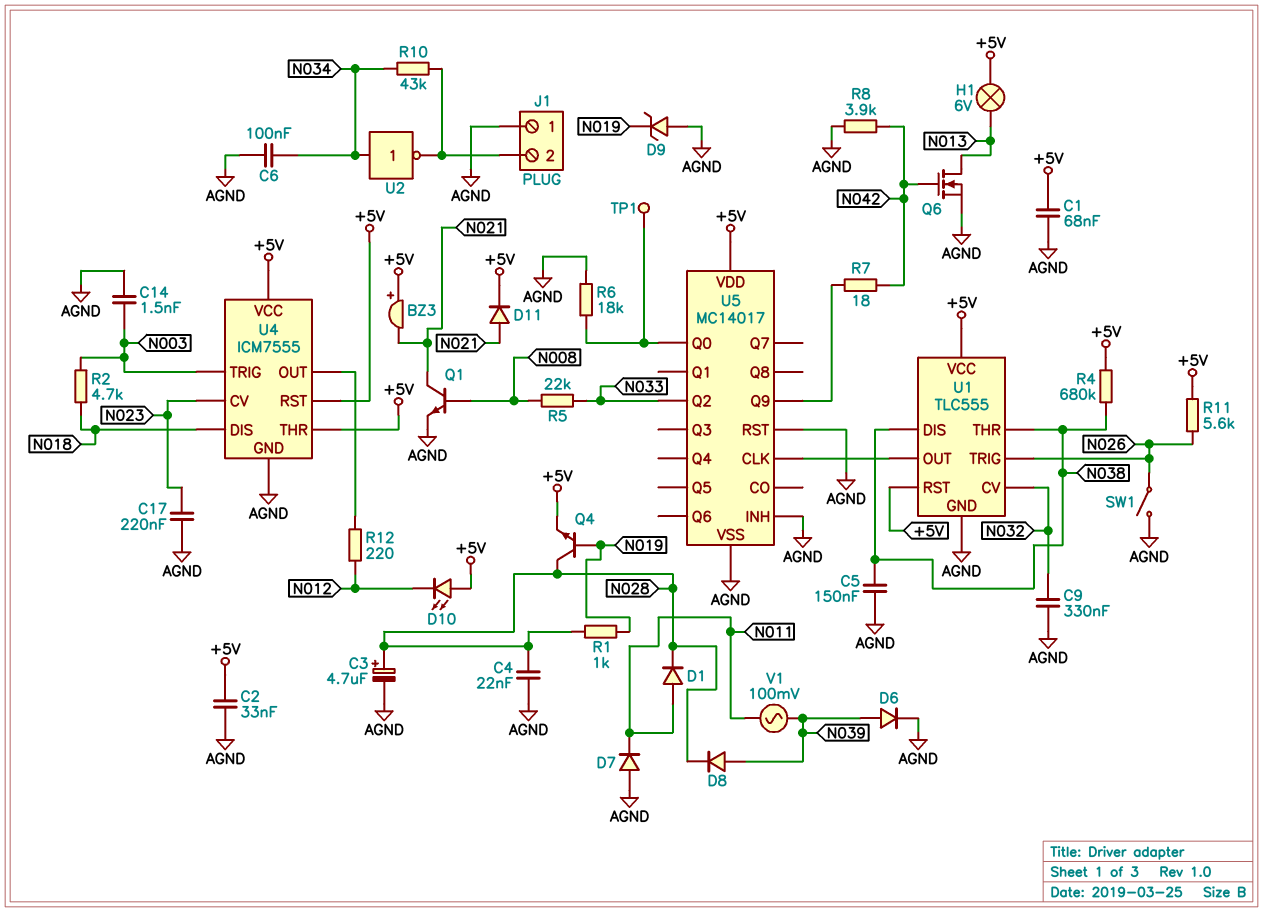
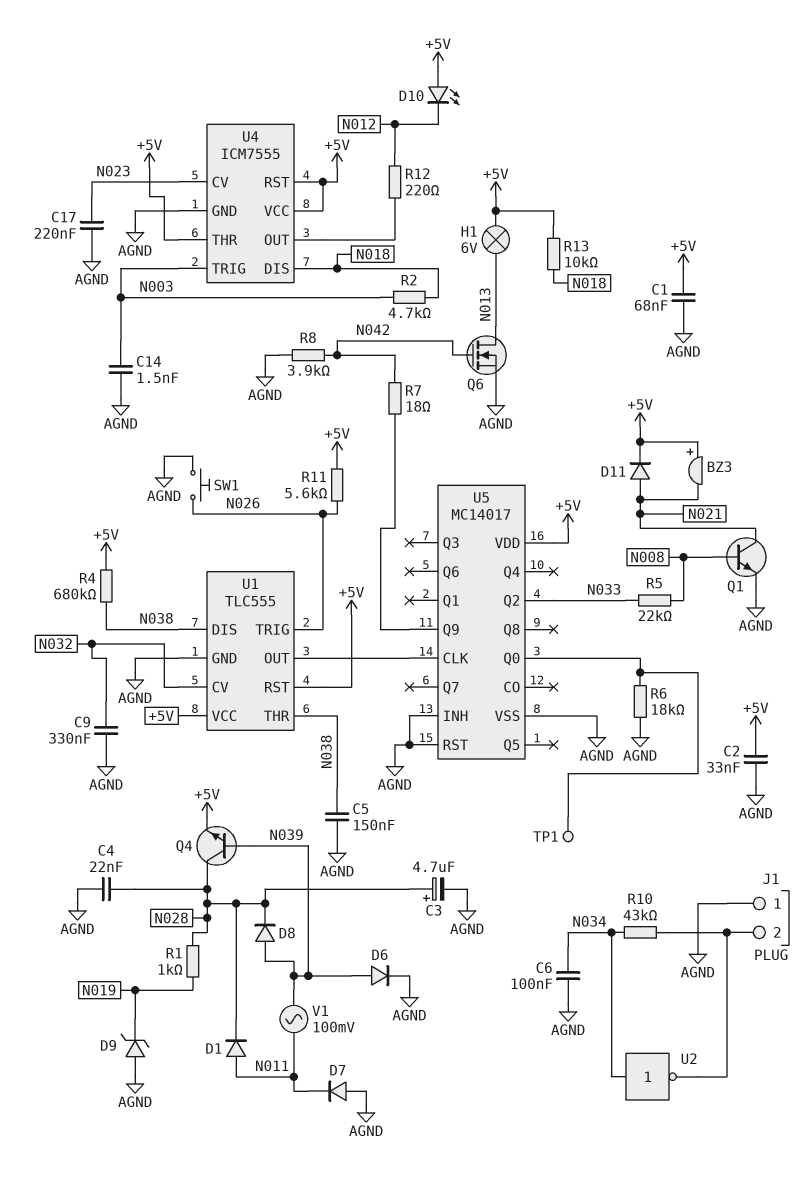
Q4: NPN (B N019, C N028, E +5V) -> NPN (B N039, C N028, E +5V)
R13: none -> 10k (+5V, N018)
SW1: switch (AGND, N026) -> button (AGND, N026)

